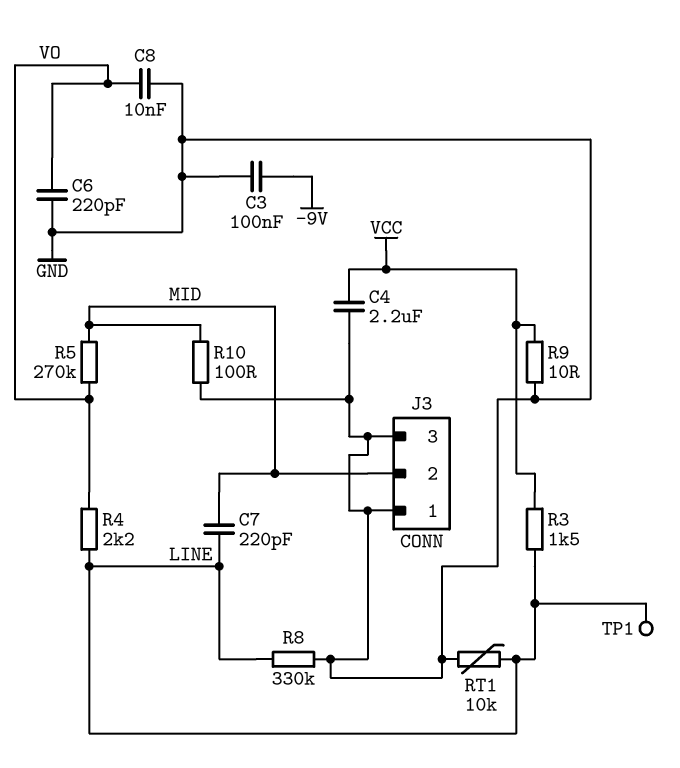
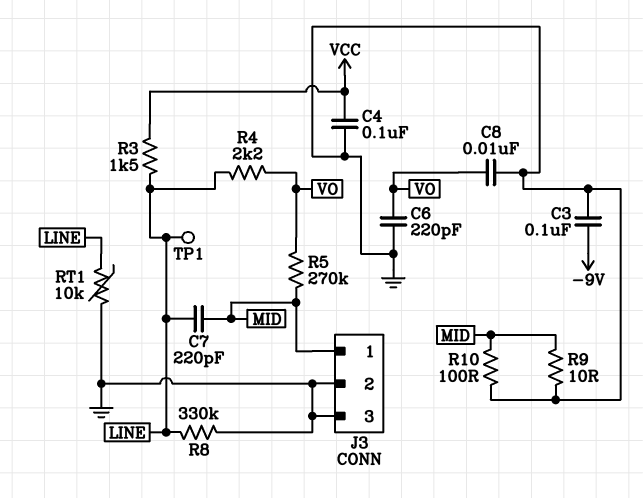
C4: 2.2uF (GND, VCC) -> 100nF (GND, VCC)
J3 pin 1: GND -> MID
J3 pin 2: MID -> GND
R9: 10 (GND, VCC) -> 10 (GND, MID)

